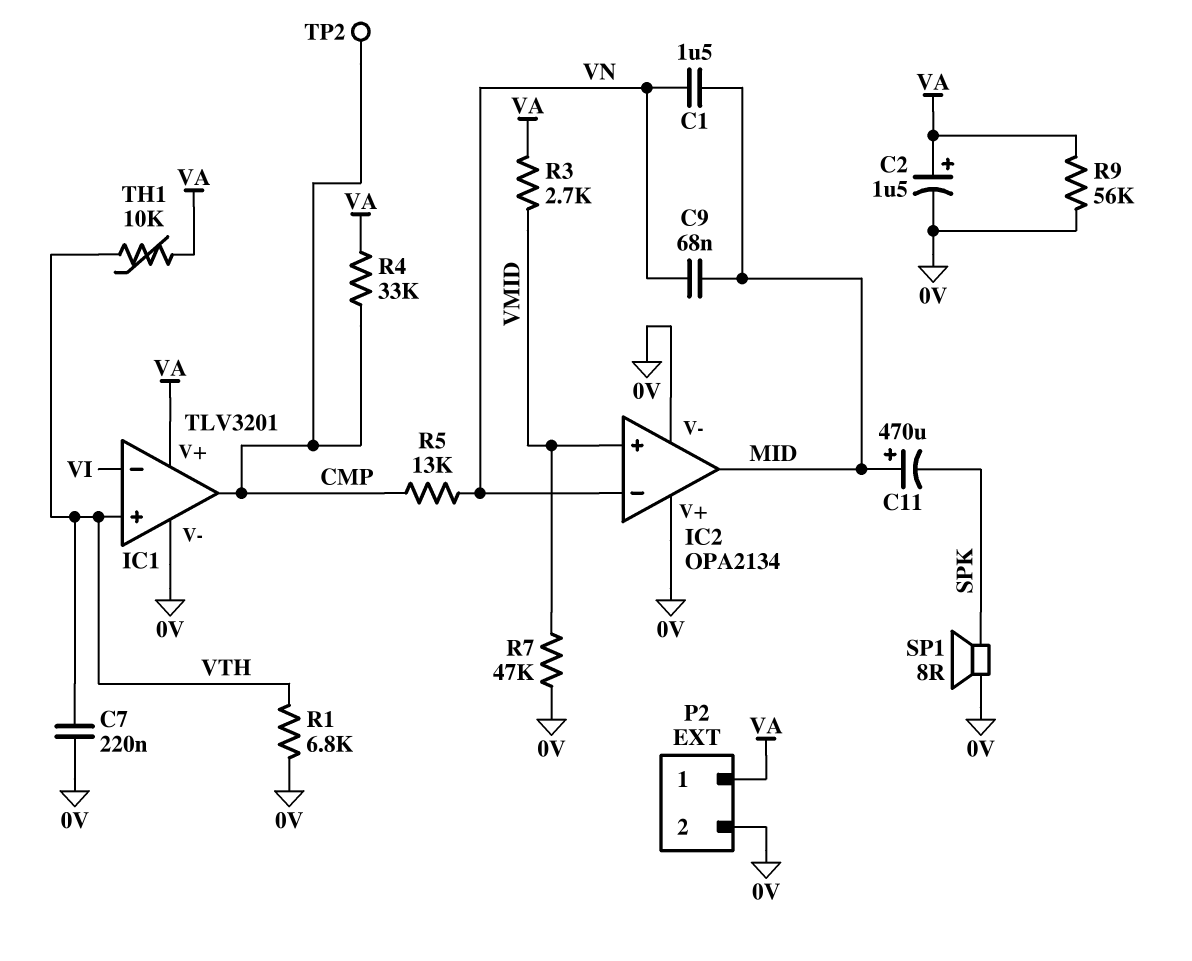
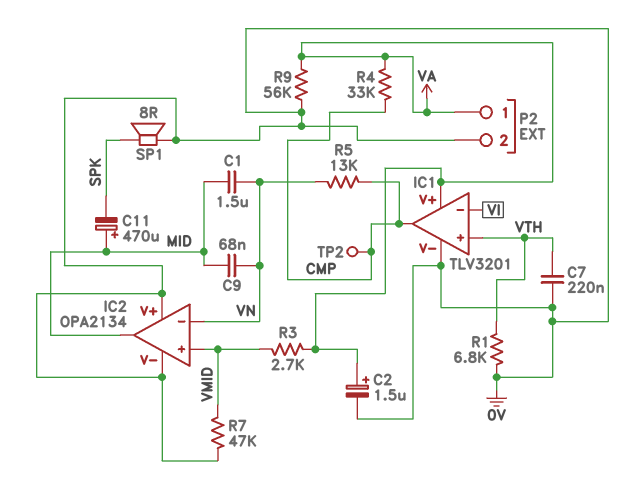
TH1: 10k (VA, VTH) -> none

